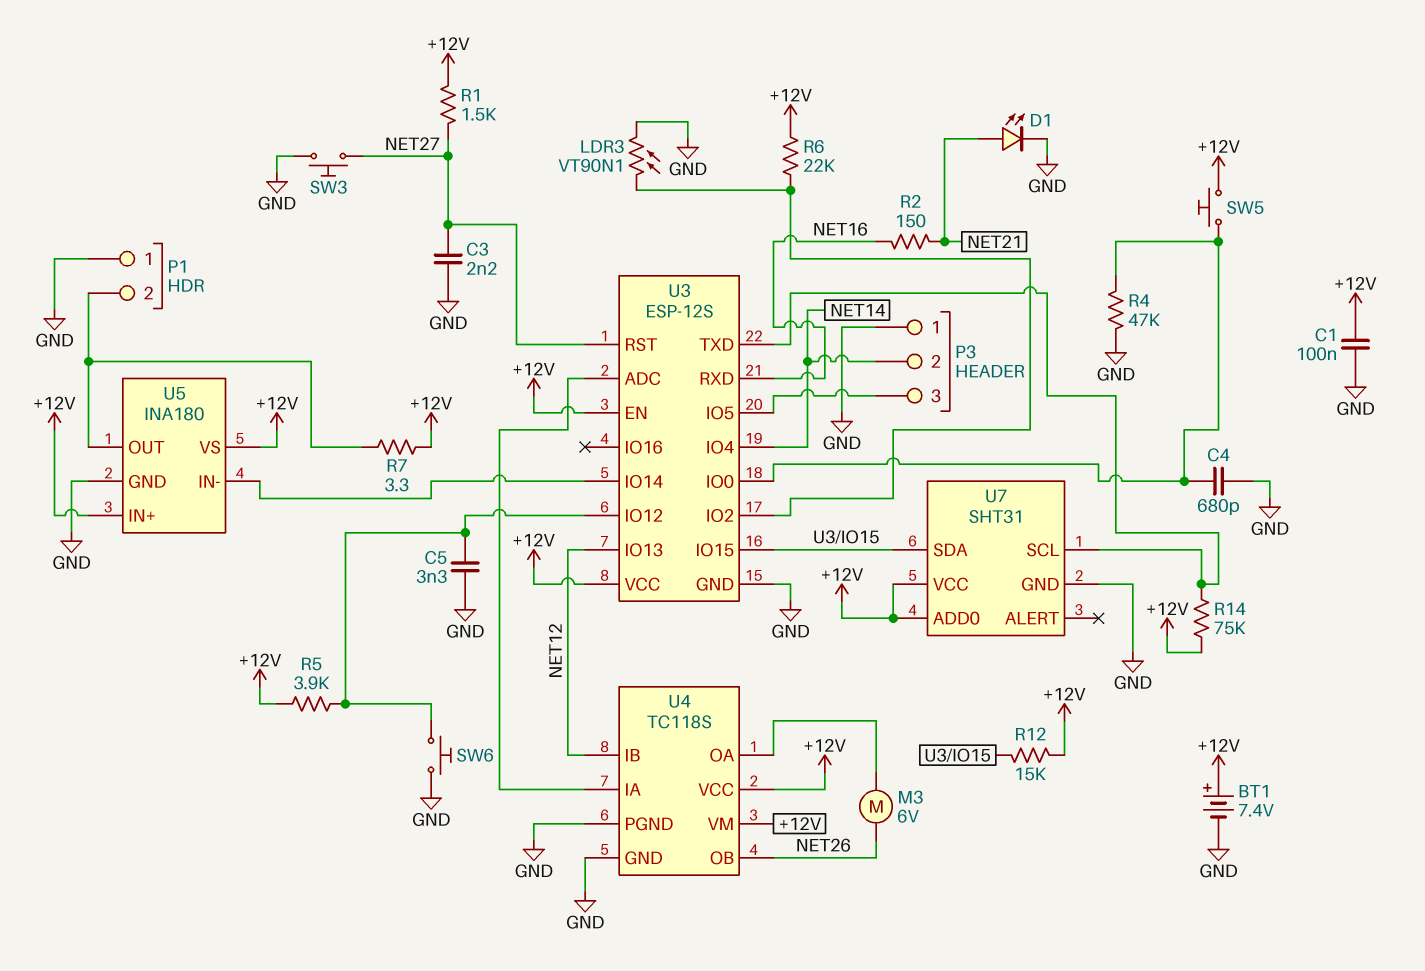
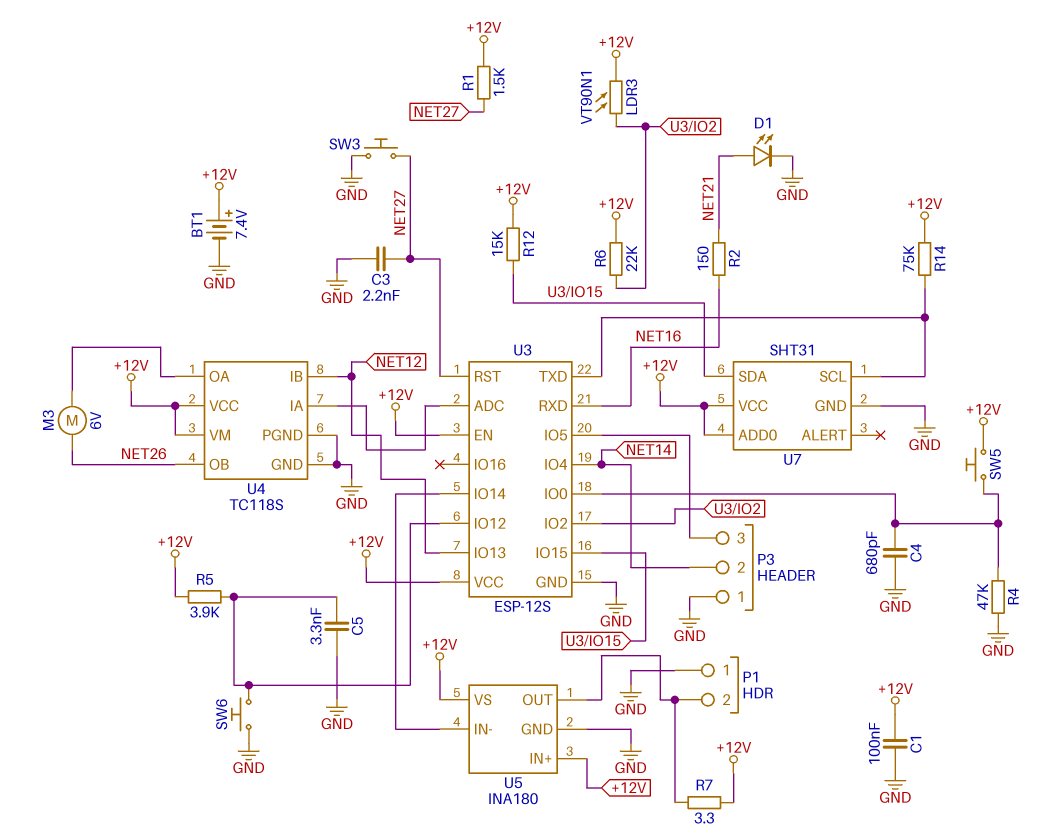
LDR3: VT90N1 (GND, U3/IO2) -> VT90N1 (+12V, U3/IO2)

